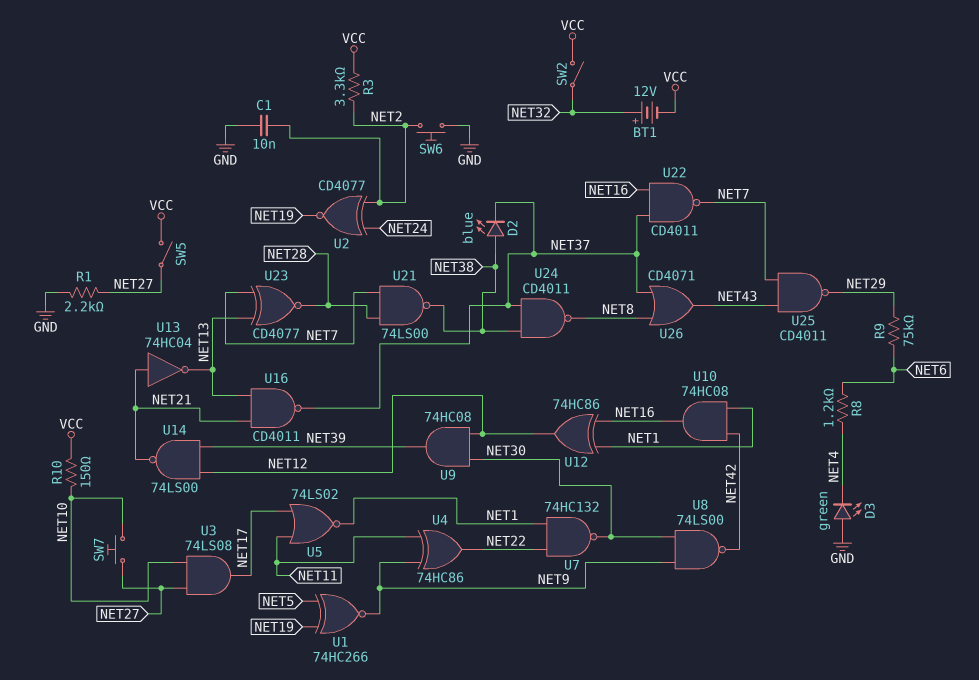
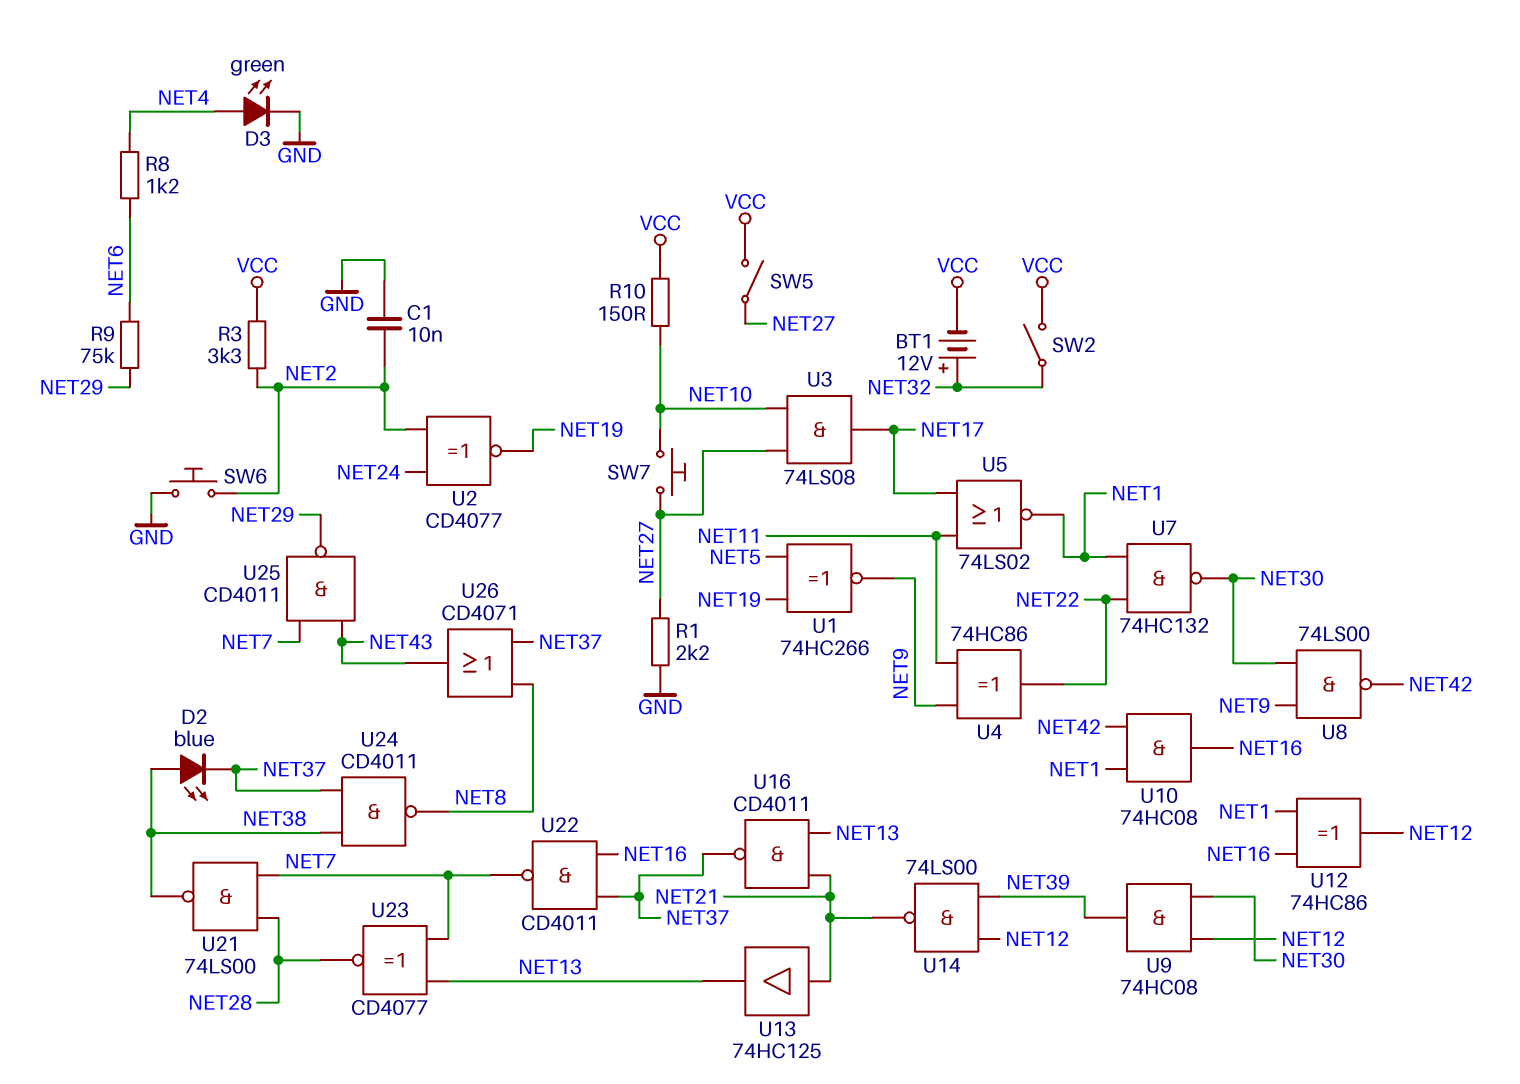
D3: LED green (A GND, K NET4) -> LED green (A NET4, K GND)
U13: NOT 74HC04 (in NET21, out NET13) -> buffer 74HC125 (in NET21, out NET13)

